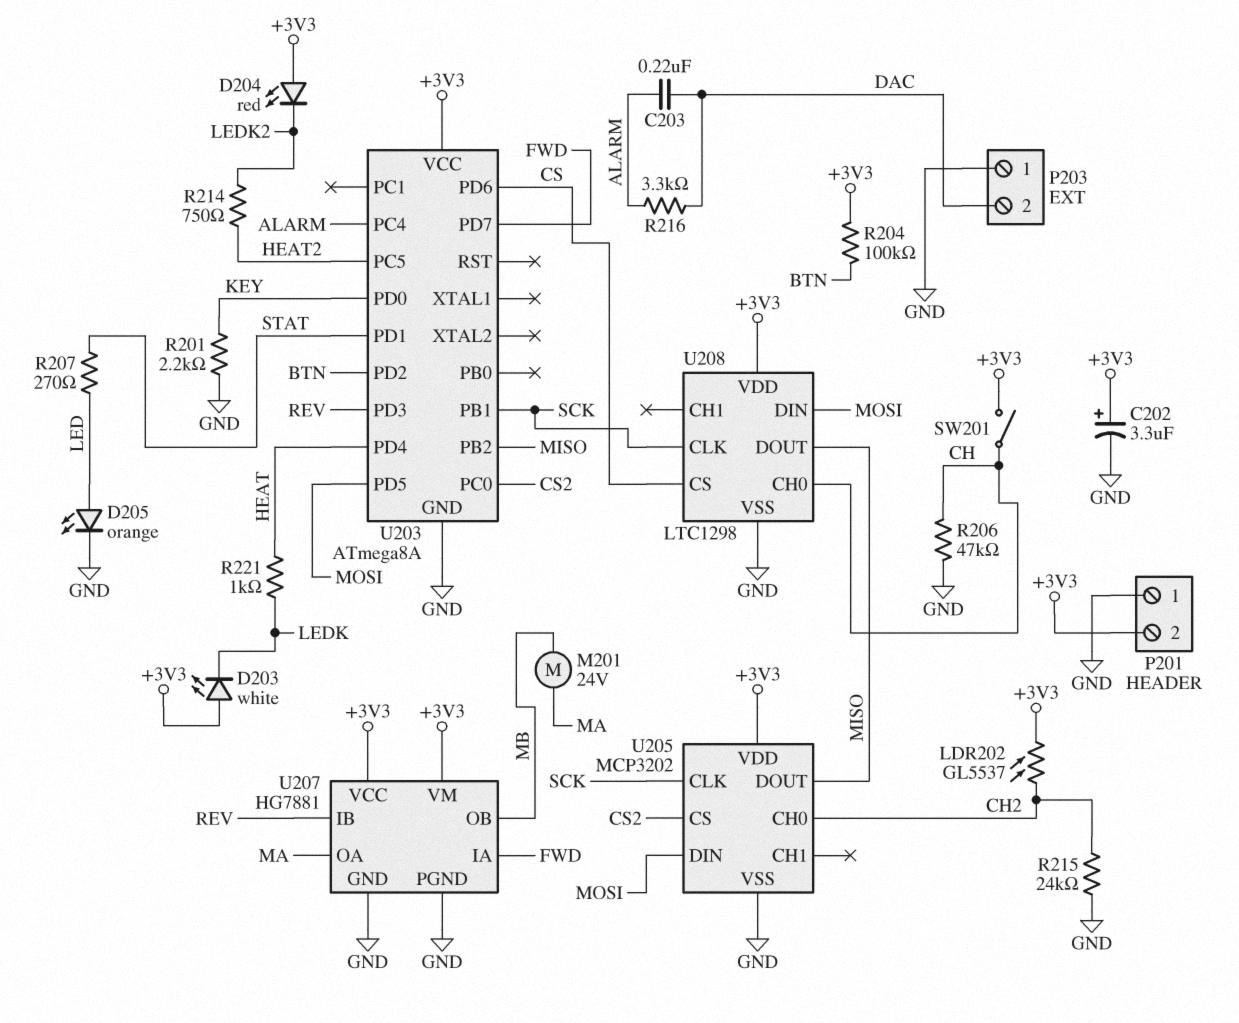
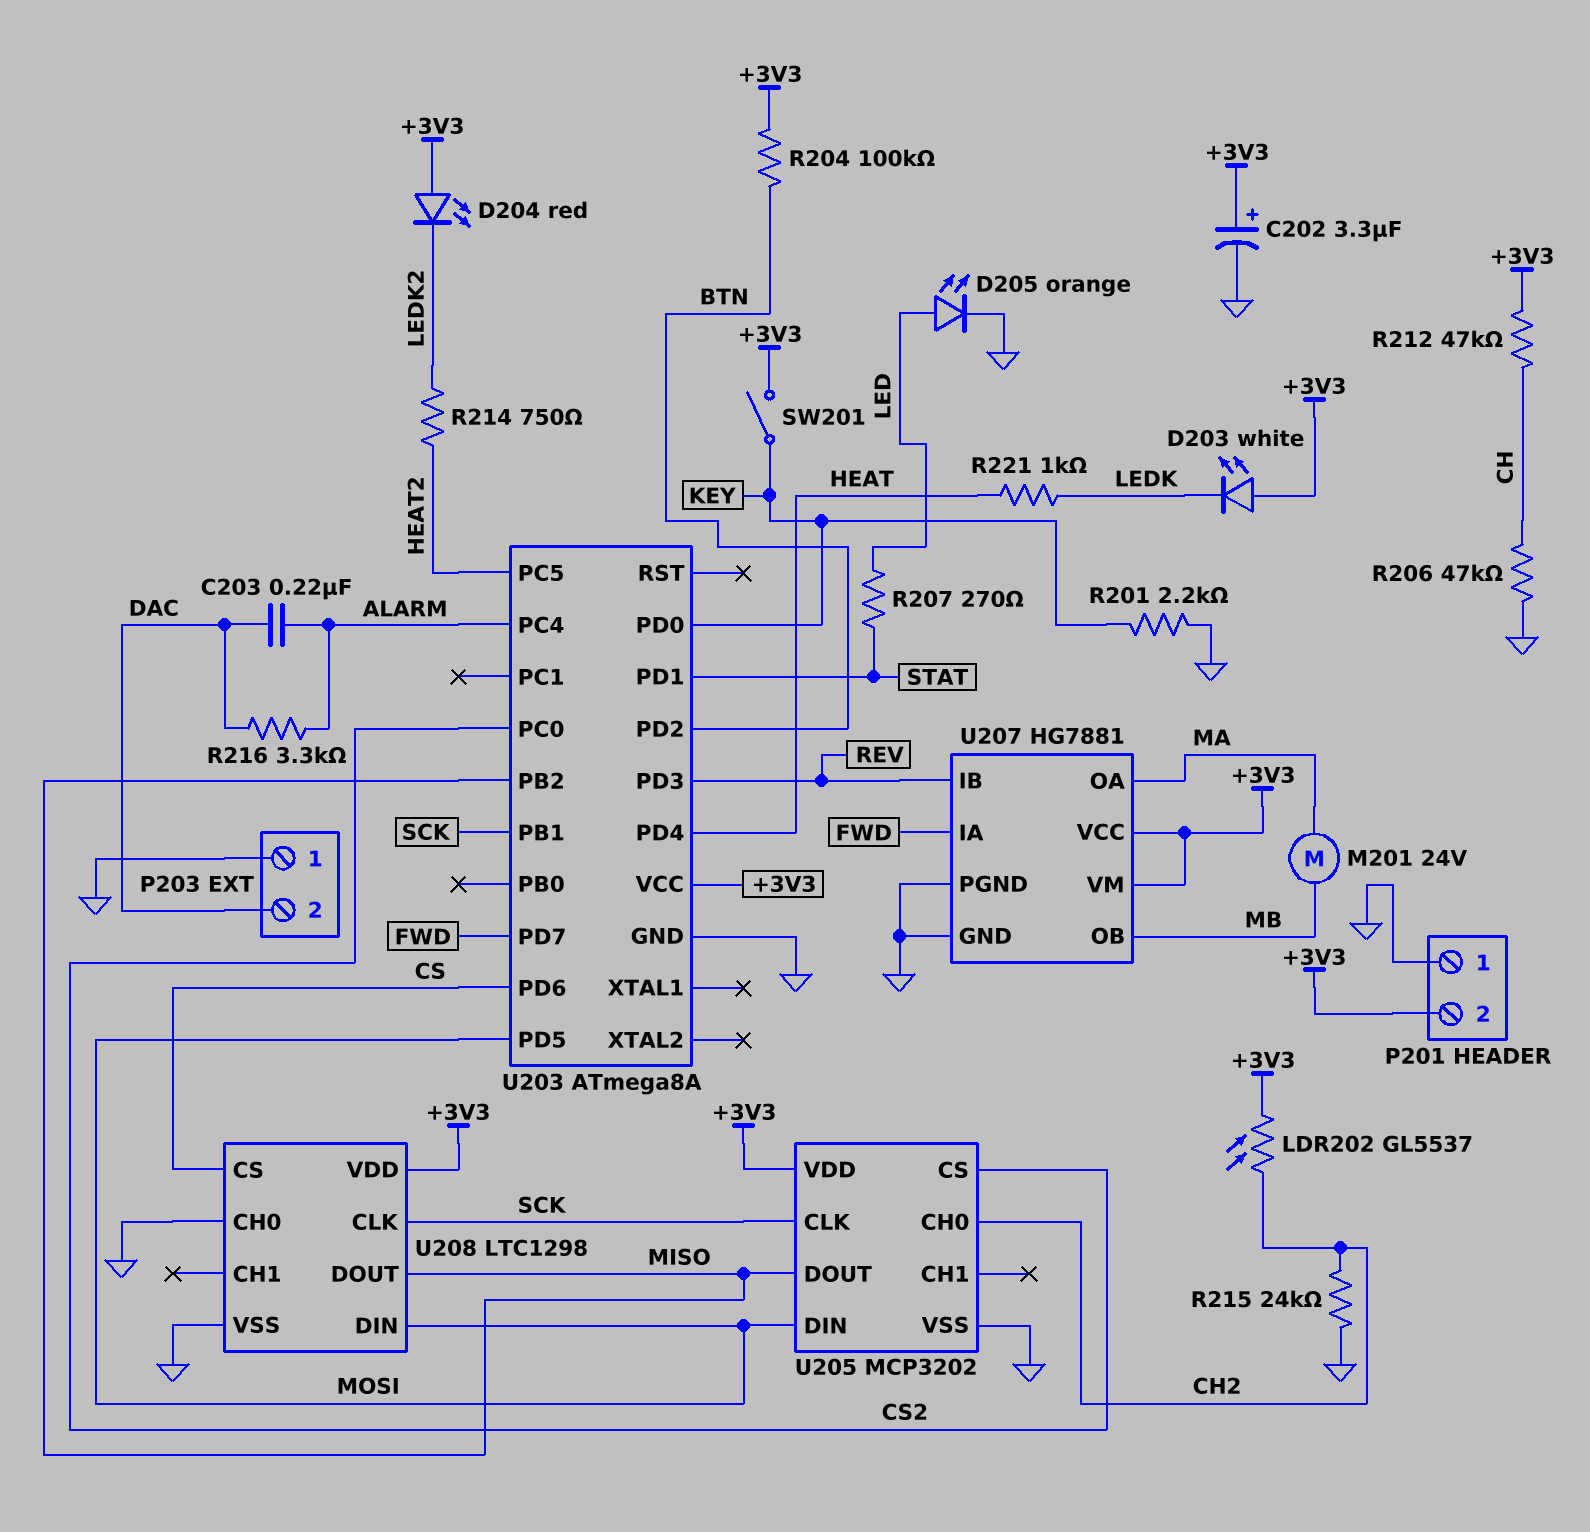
R212: none -> 47k (+3V3, CH)
SW201: switch (+3V3, CH) -> switch (+3V3, KEY)
U208 pin CH0: CH -> GND

